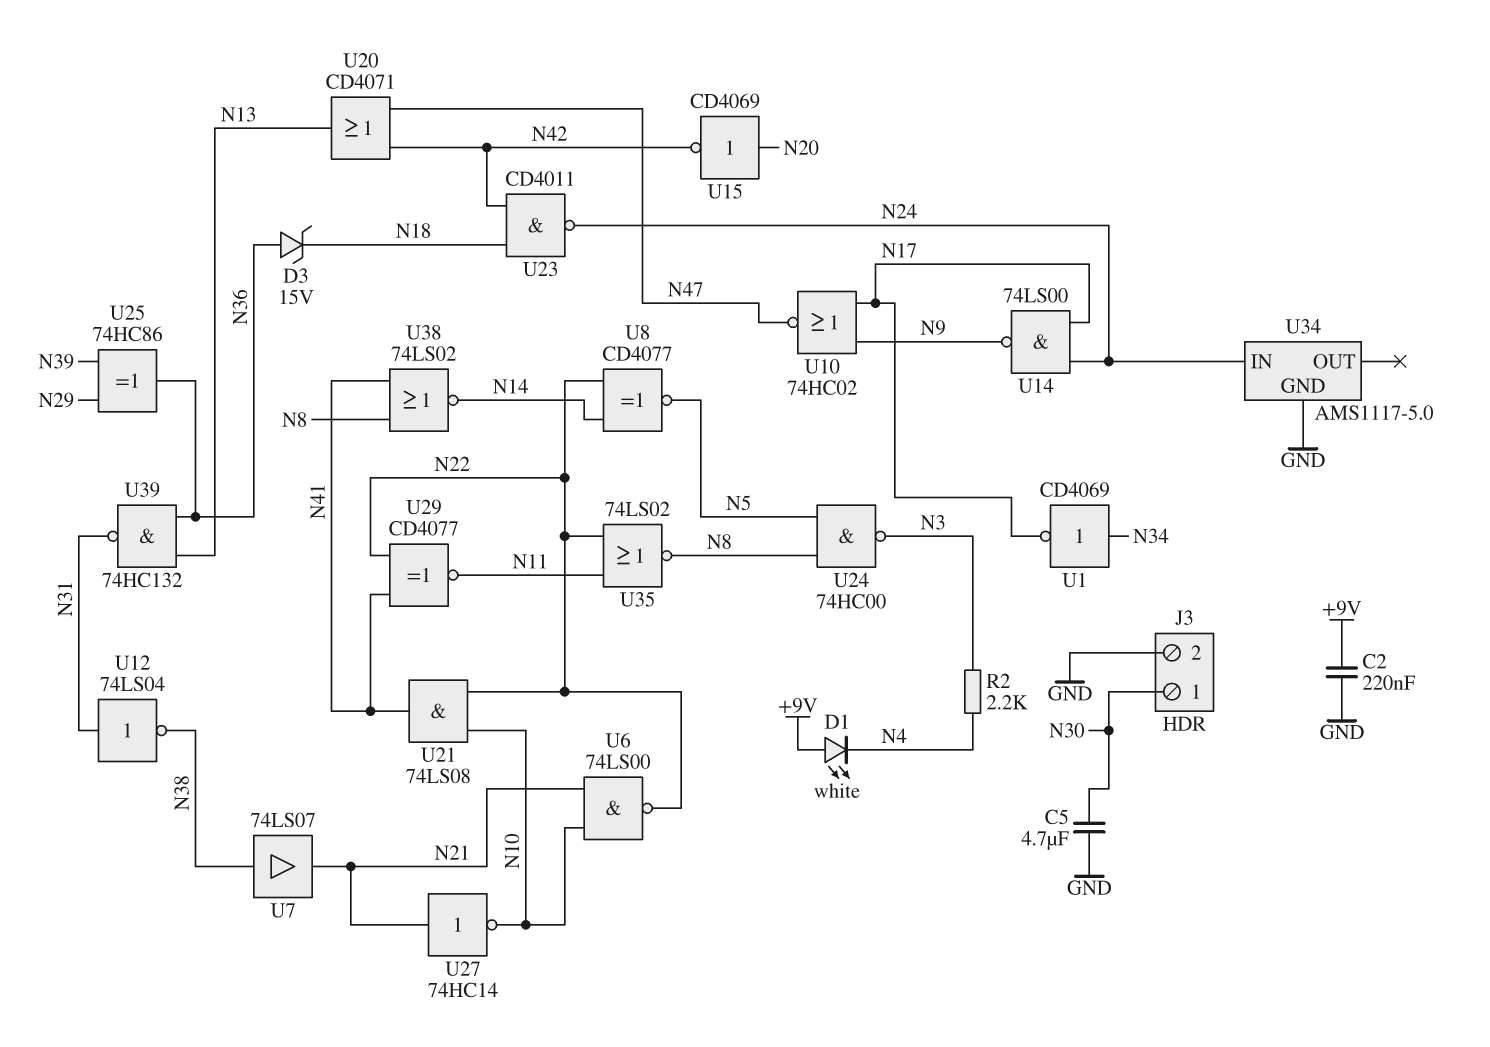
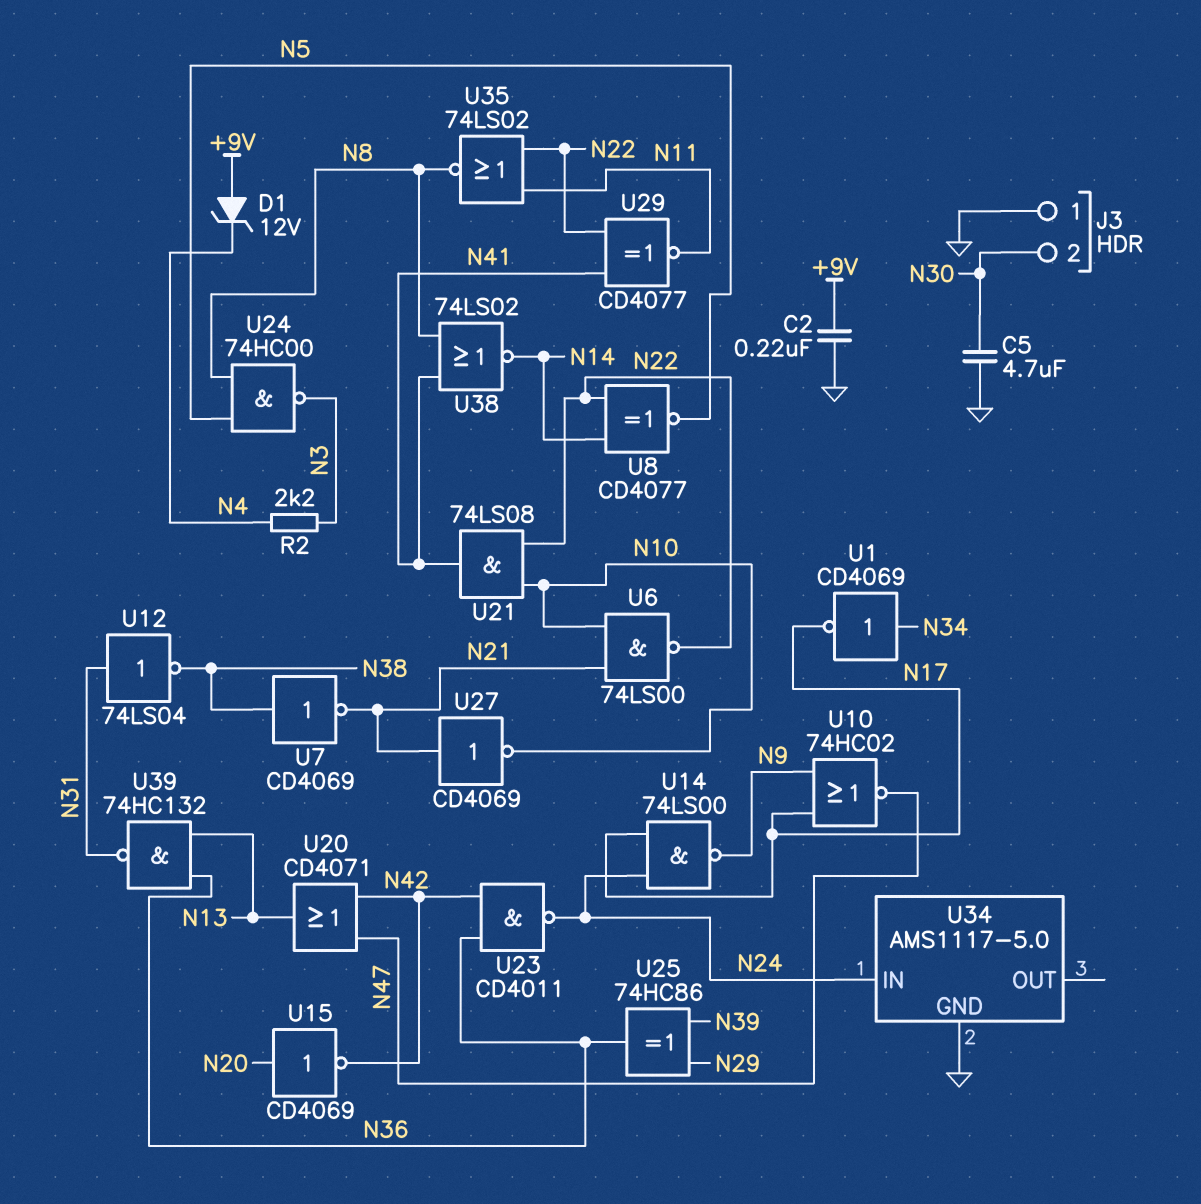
D1: LED white (A +9V, K N4) -> zener 12V (A +9V, K N4)
D3: zener 15V (A N36, K N18) -> none
J3 pin 1: N30 -> GND
J3 pin 2: GND -> N30
U7: buffer 74LS07 (in N38, out N21) -> NOT CD4069 (in N38, out N21)
U23: NAND CD4011 (in N18, in N42, out N24) -> NAND CD4011 (in N36, in N42, out N24)
U27: NOT 74HC14 (in N21, out N10) -> NOT CD4069 (in N21, out N10)

